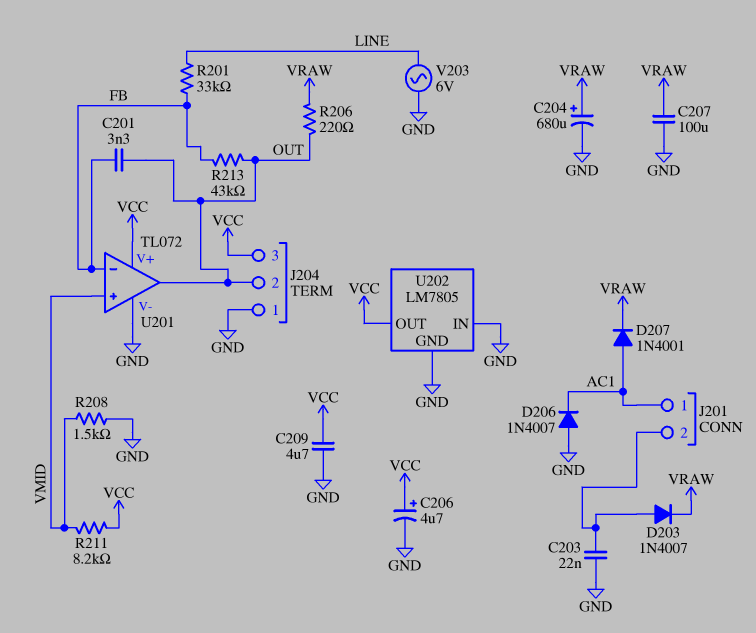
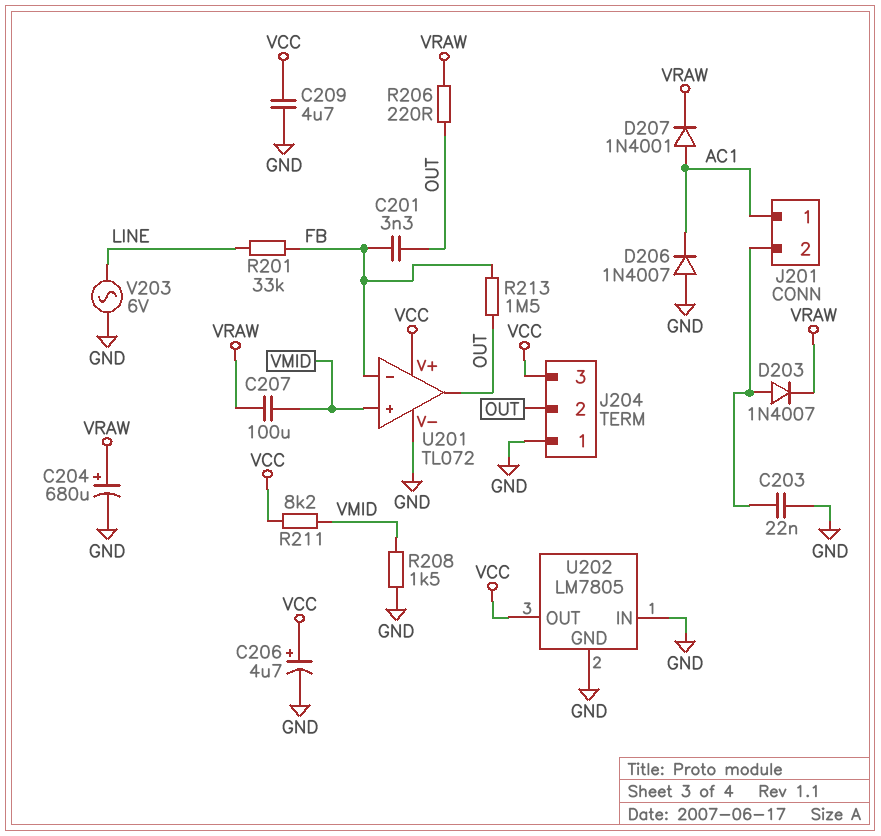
C207: 100uF (GND, VRAW) -> 100uF (VMID, VRAW)
R213: 43k (FB, OUT) -> 1.5M (FB, OUT)

